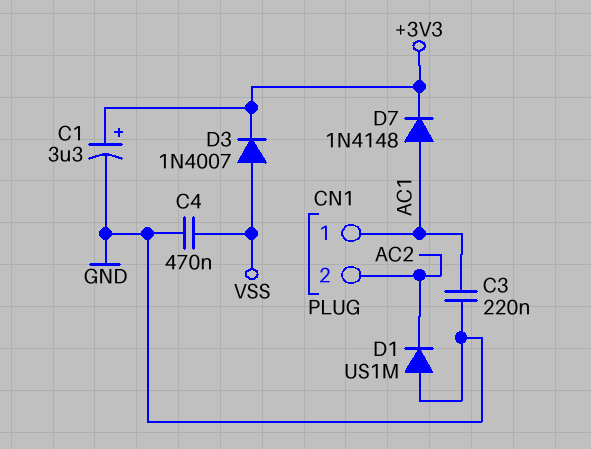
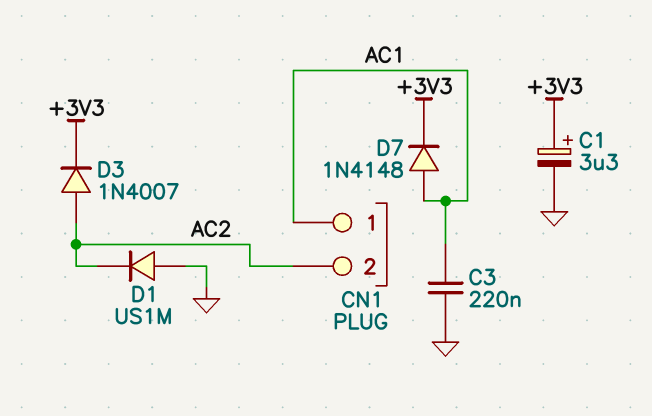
C4: 470nF (GND, VSS) -> none
D3: diode 1N4007 (A VSS, K +3V3) -> diode 1N4007 (A AC2, K +3V3)

